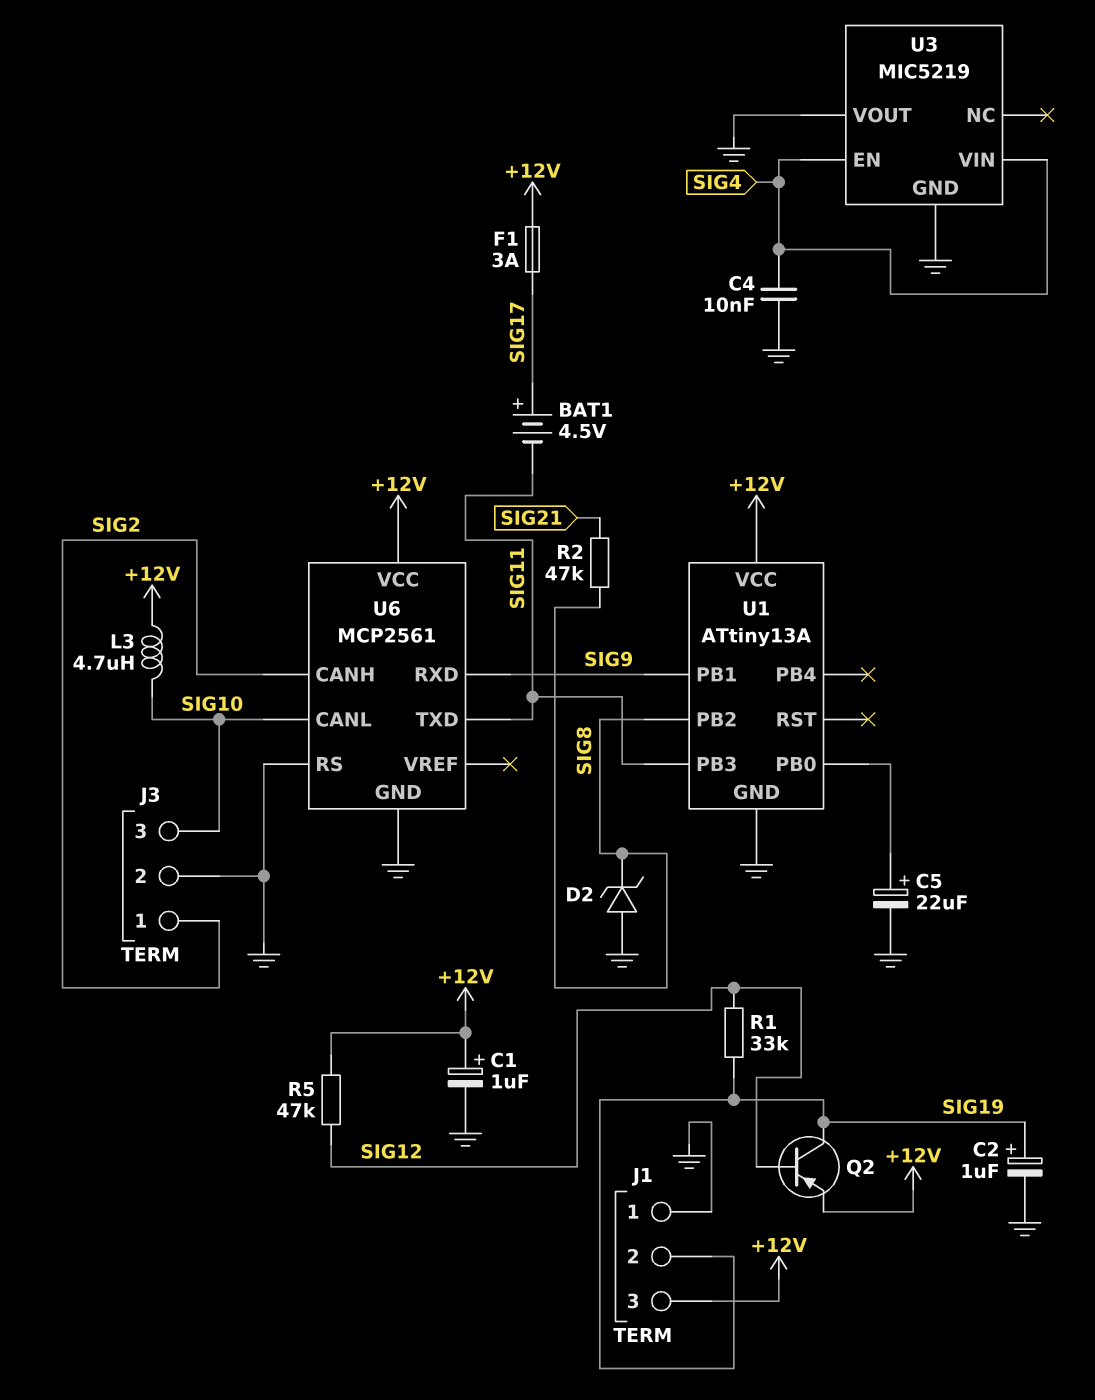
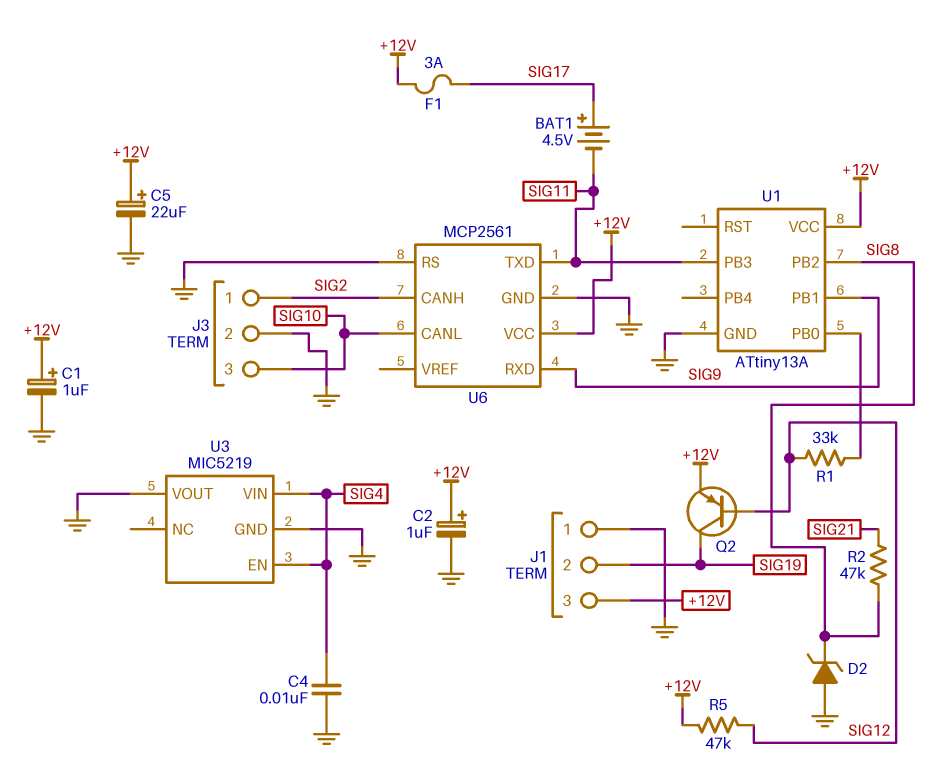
C2: 1uF (plus SIG19, minus GND) -> 1uF (plus +12V, minus GND)
C5: 22uF (plus U1/PB0, minus GND) -> 22uF (plus +12V, minus GND)
L3: 4.7uH (+12V, SIG10) -> none
R1: 33k (SIG12, SIG19) -> 33k (SIG12, U1/PB0)

